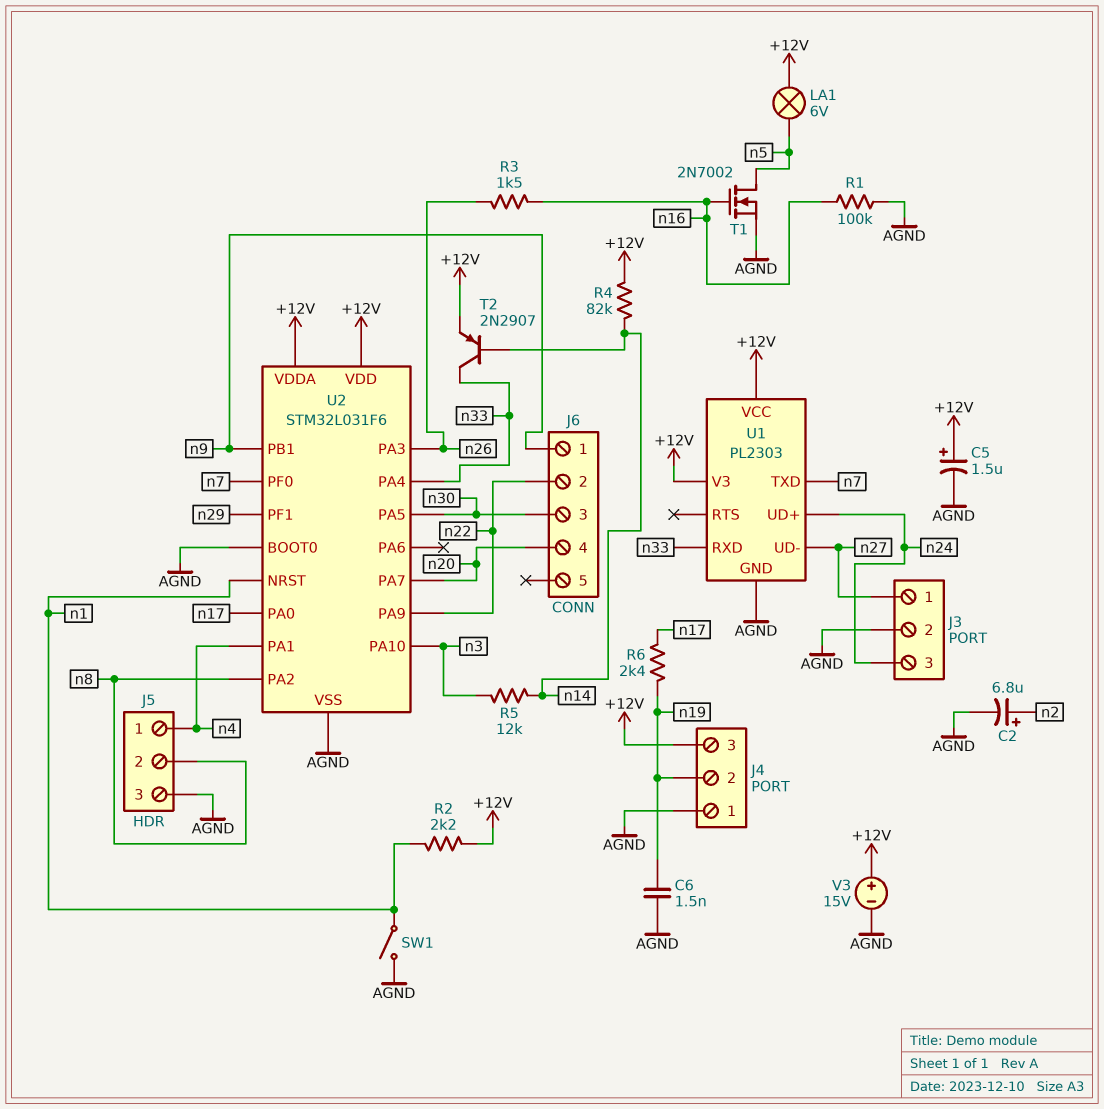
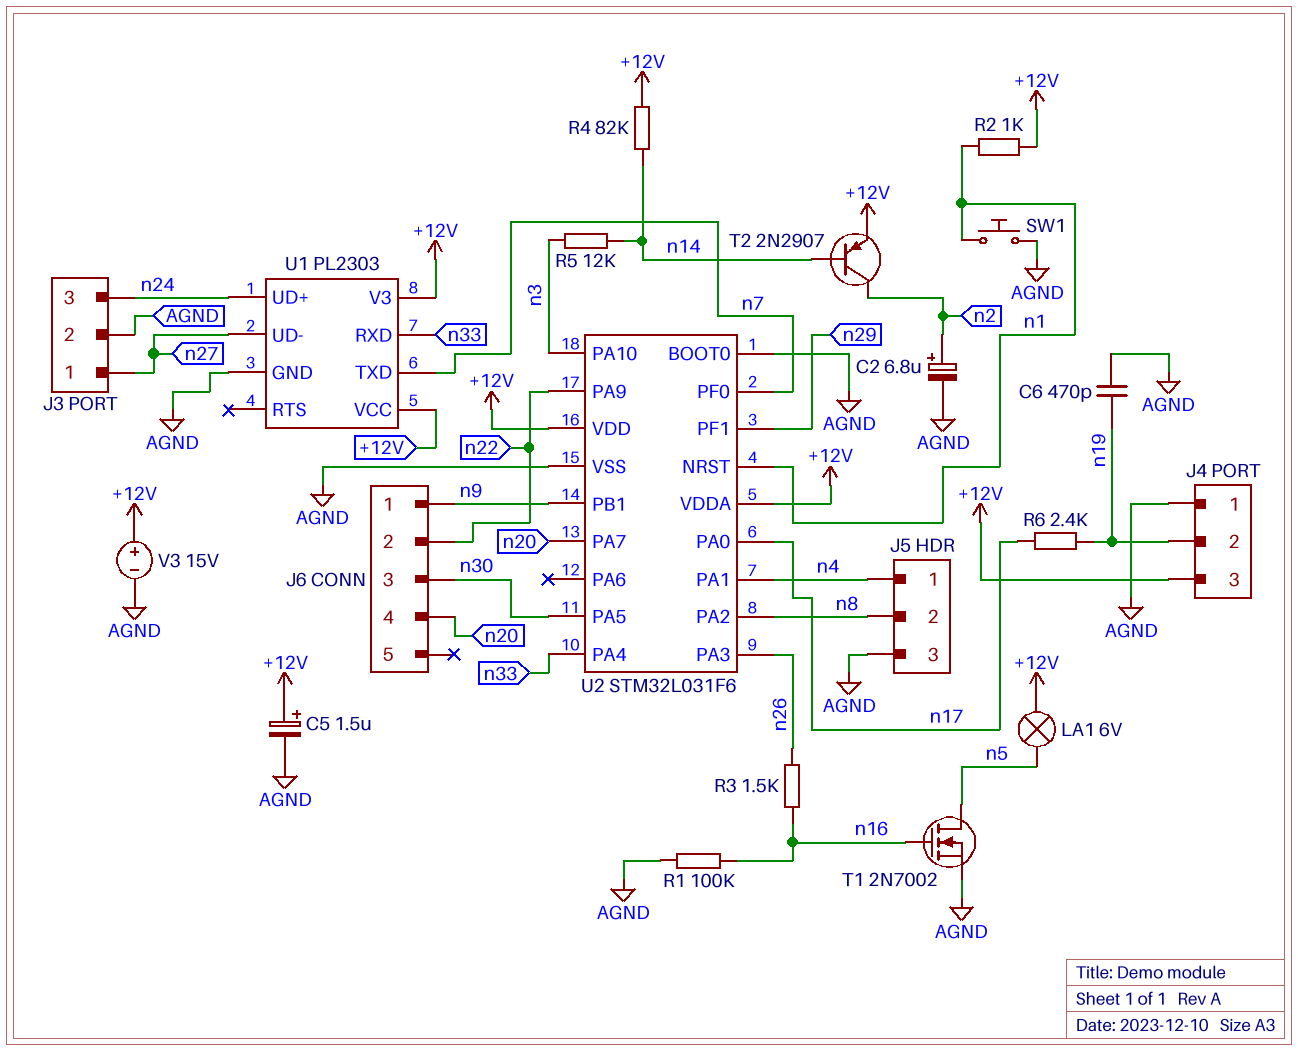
C6: 1.5nF (AGND, n19) -> 470pF (AGND, n19)
R2: 2.2k (+12V, n1) -> 1k (+12V, n1)
SW1: switch (AGND, n1) -> button (AGND, n1)
T2: PNP 2N2907 (B n14, C n33, E +12V) -> PNP 2N2907 (B n14, C n2, E +12V)

